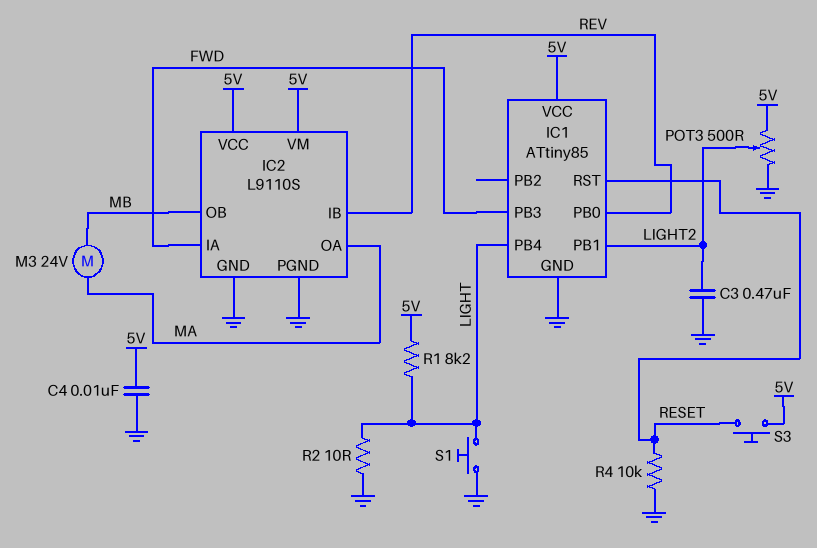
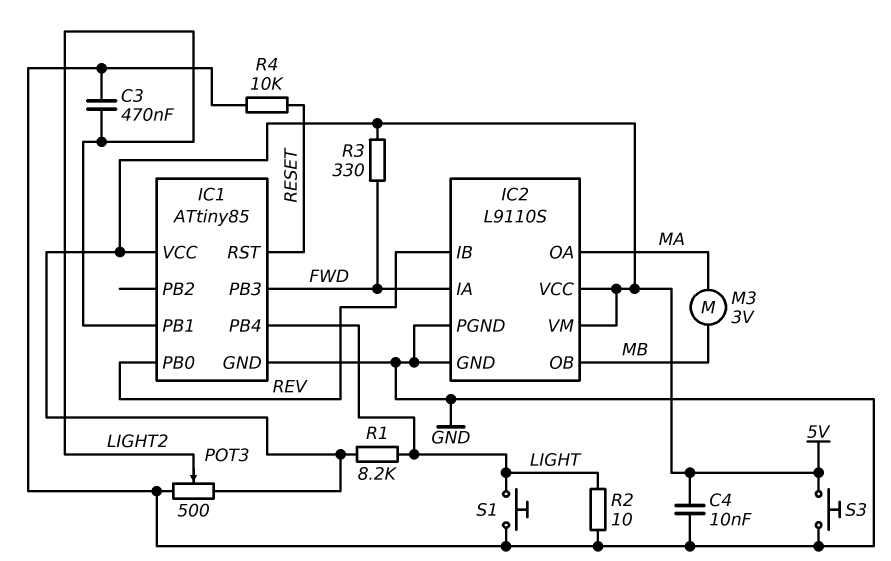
M3: motor 24V (MA, MB) -> motor 3V (MA, MB)
R3: none -> 330 (5V, FWD)
S3: button (5V, RESET) -> button (5V, GND)

